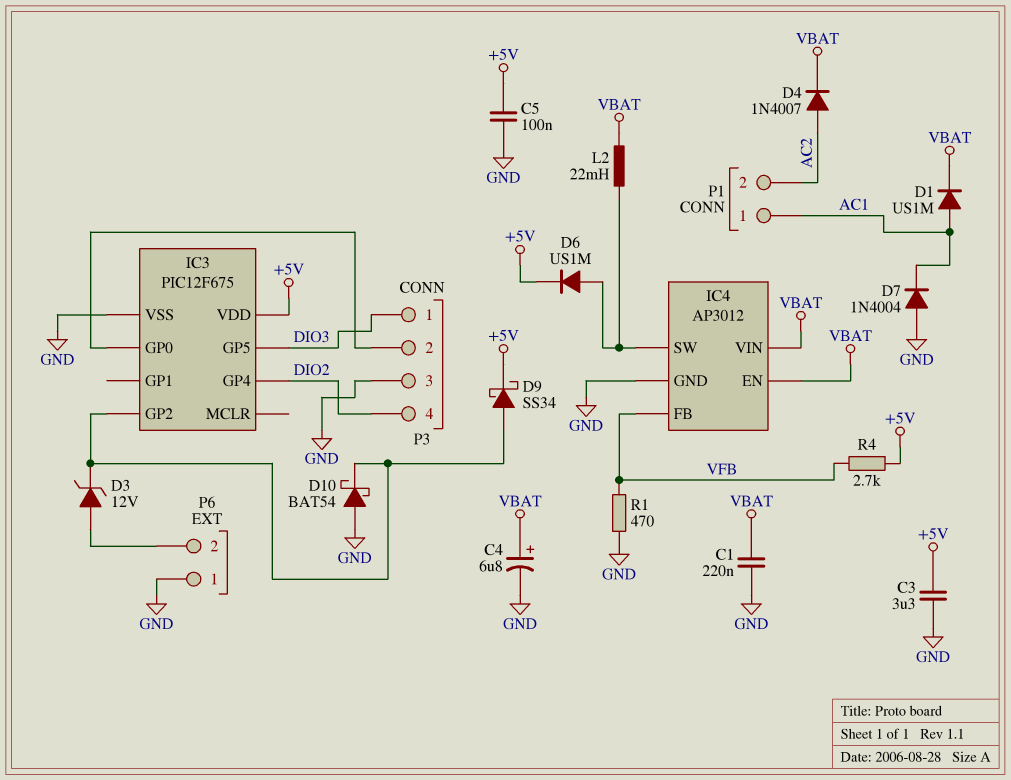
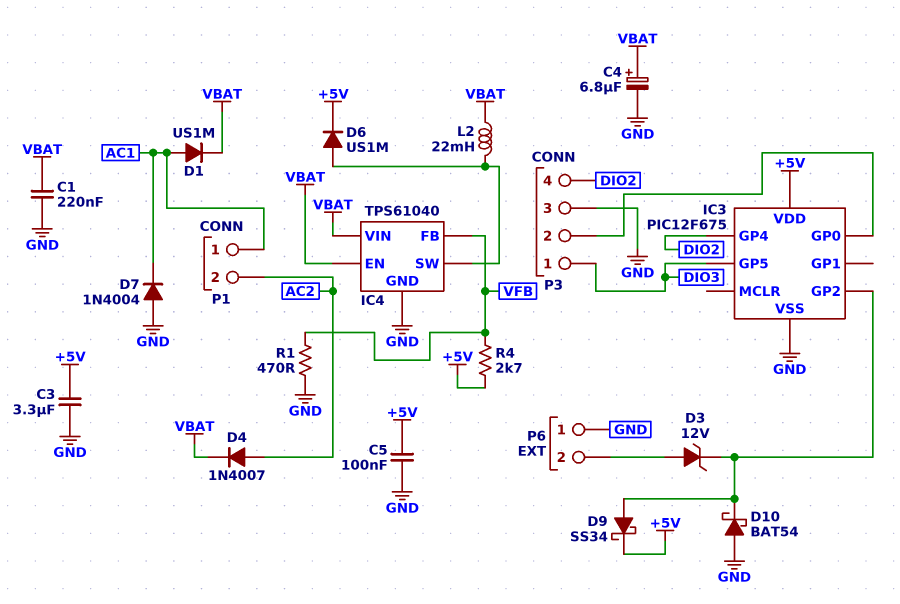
IC4: AP3012 -> TPS61040

